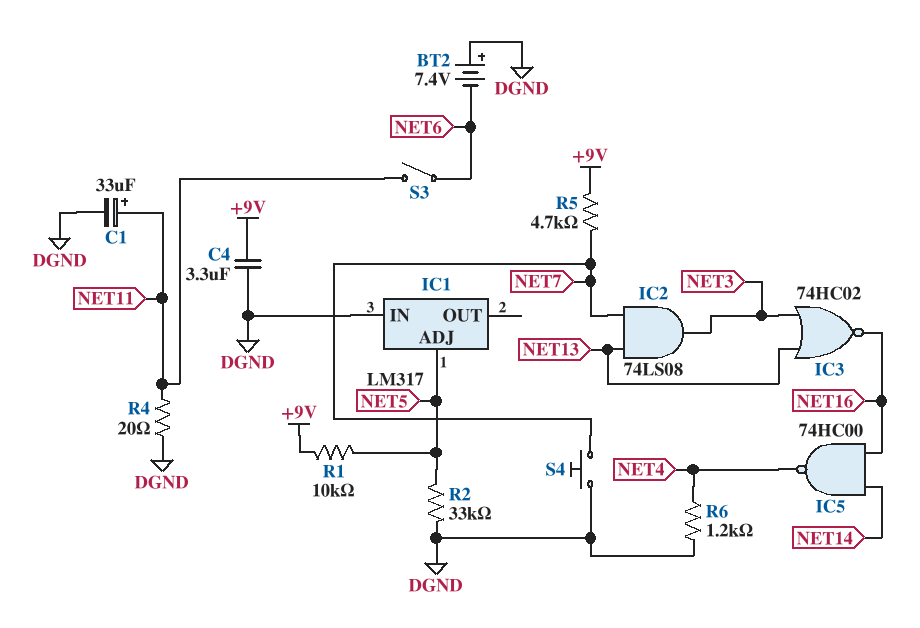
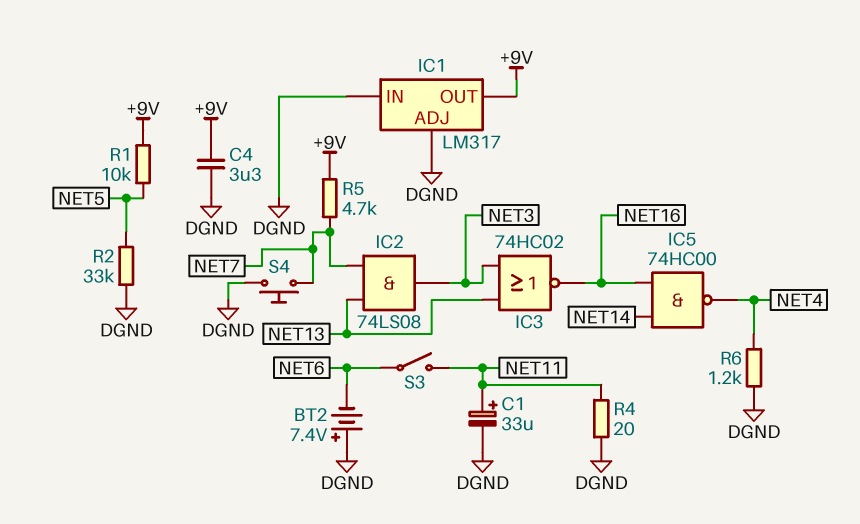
IC1 pin ADJ: NET5 -> DGND
IC1 pin OUT: none -> +9V

